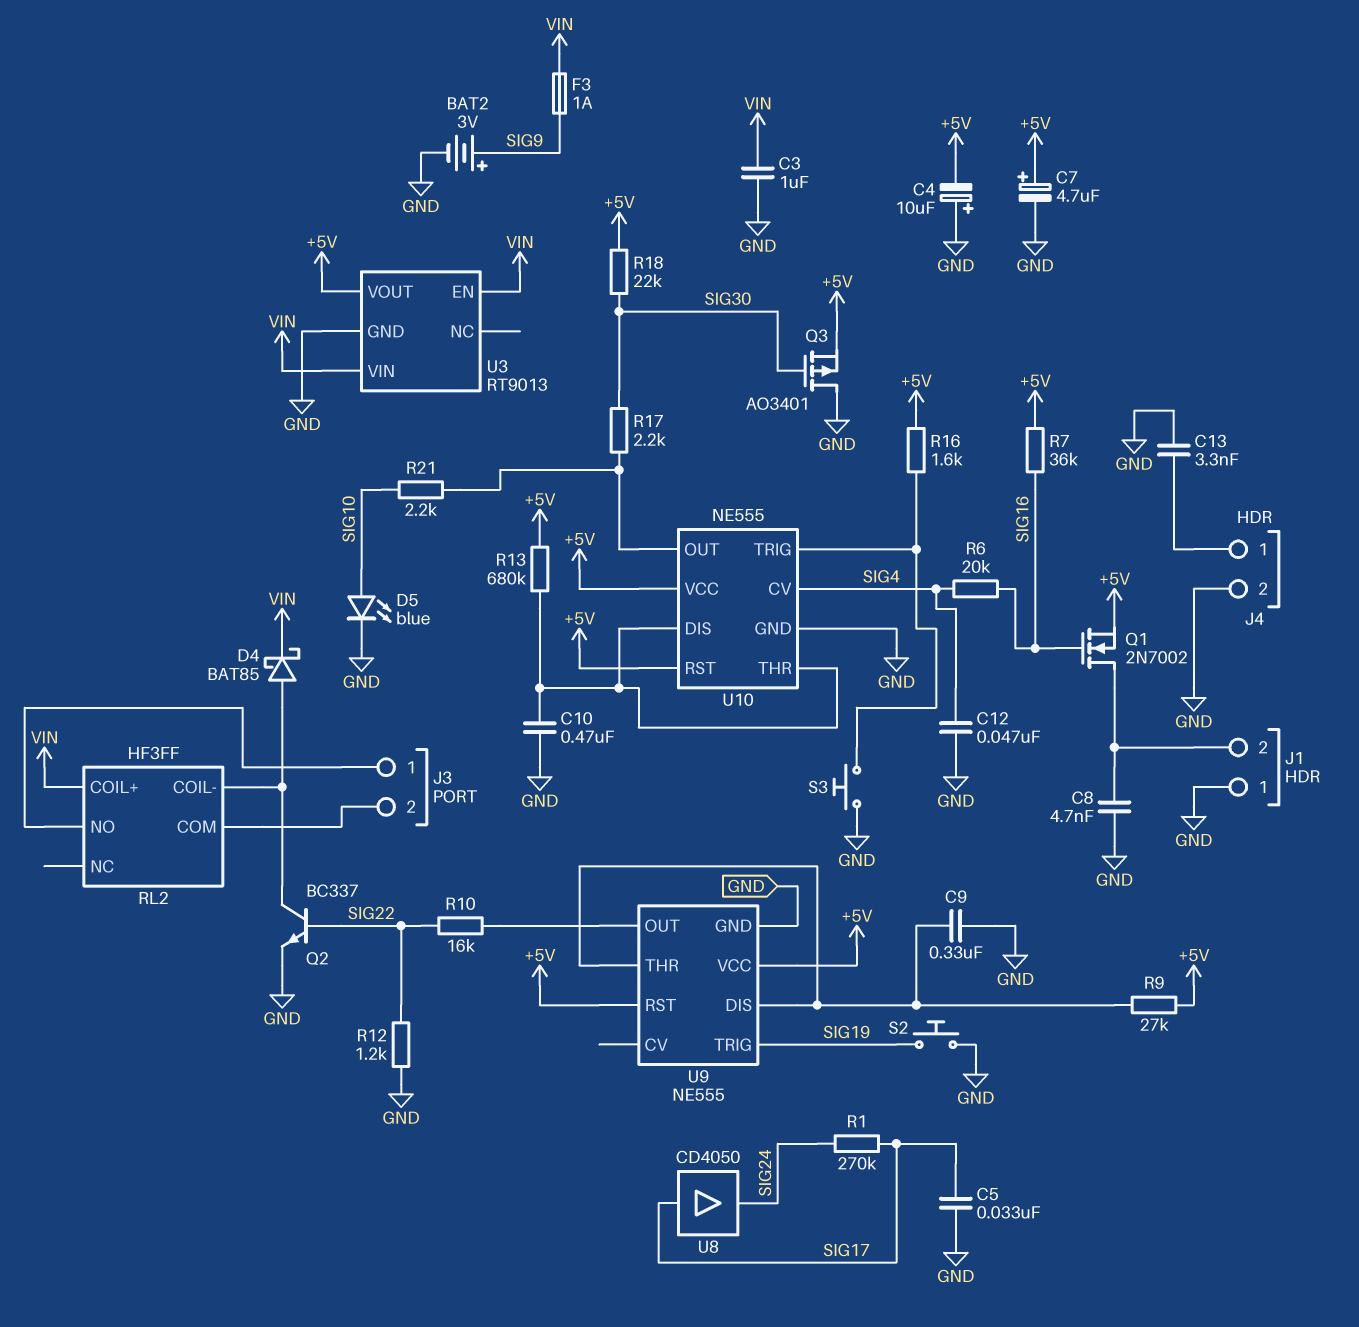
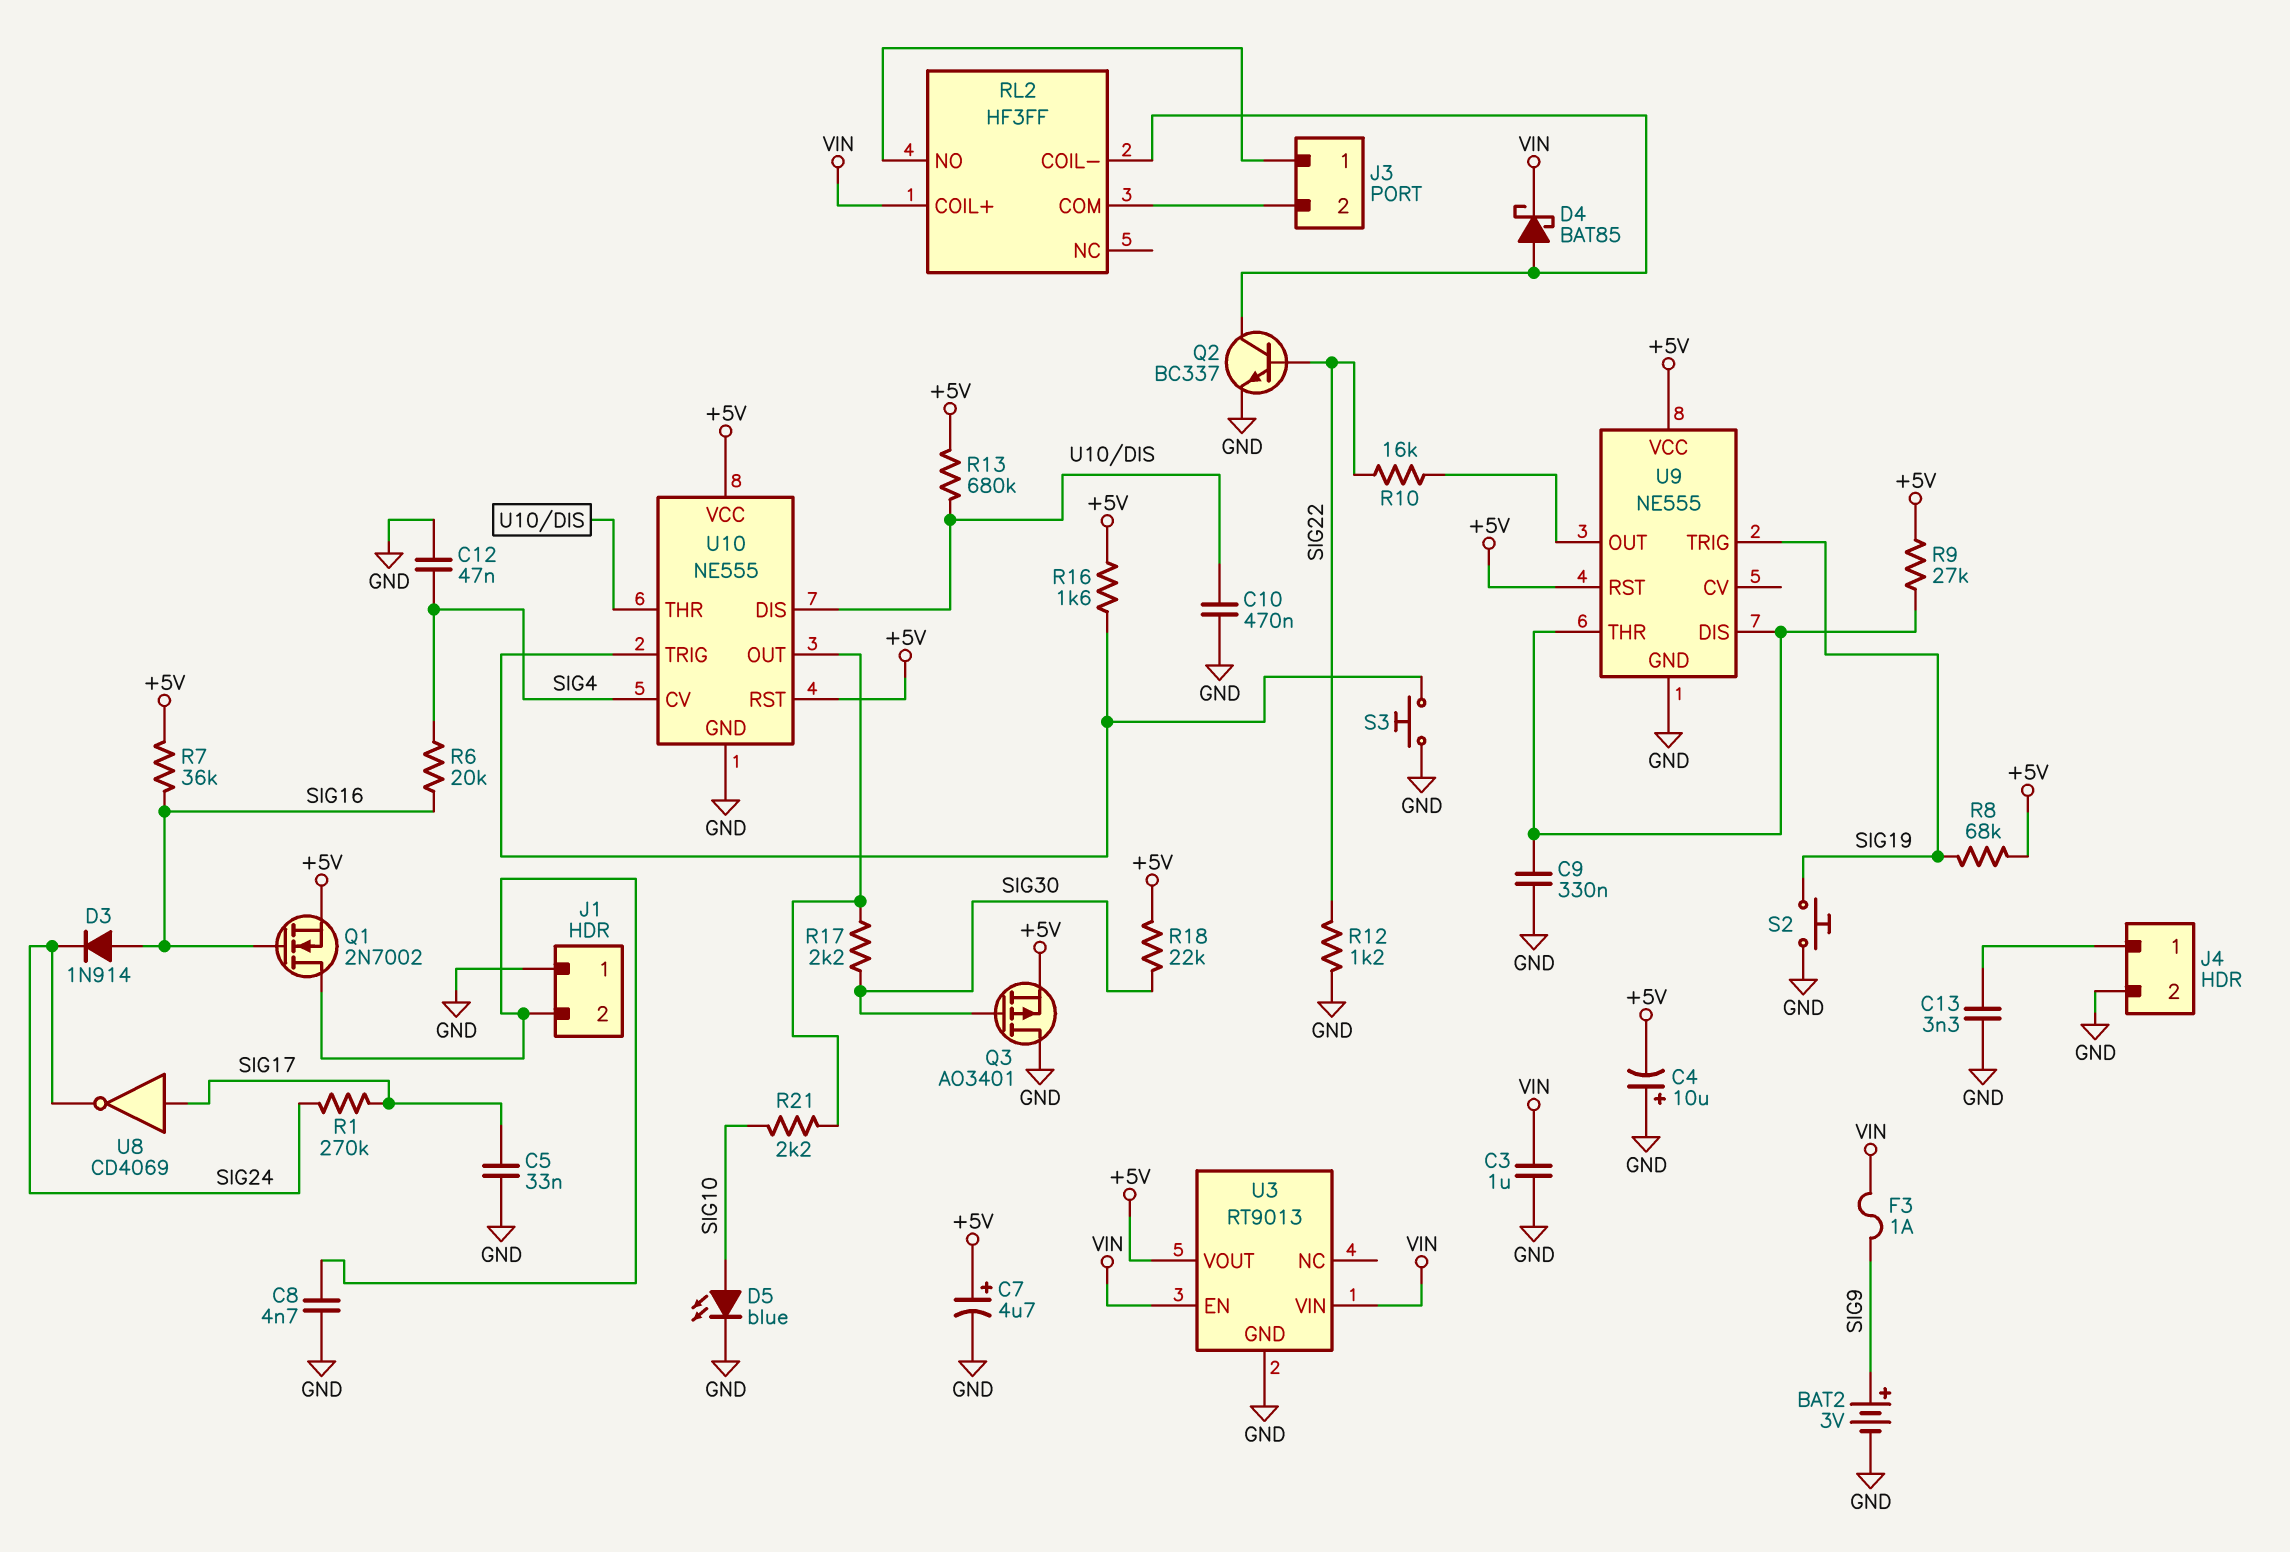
D3: none -> diode 1N914 (A SIG16, K SIG24)
R8: none -> 68k (+5V, SIG19)
U8: buffer CD4050 (in SIG17, out SIG24) -> NOT CD4069 (in SIG17, out SIG24)

